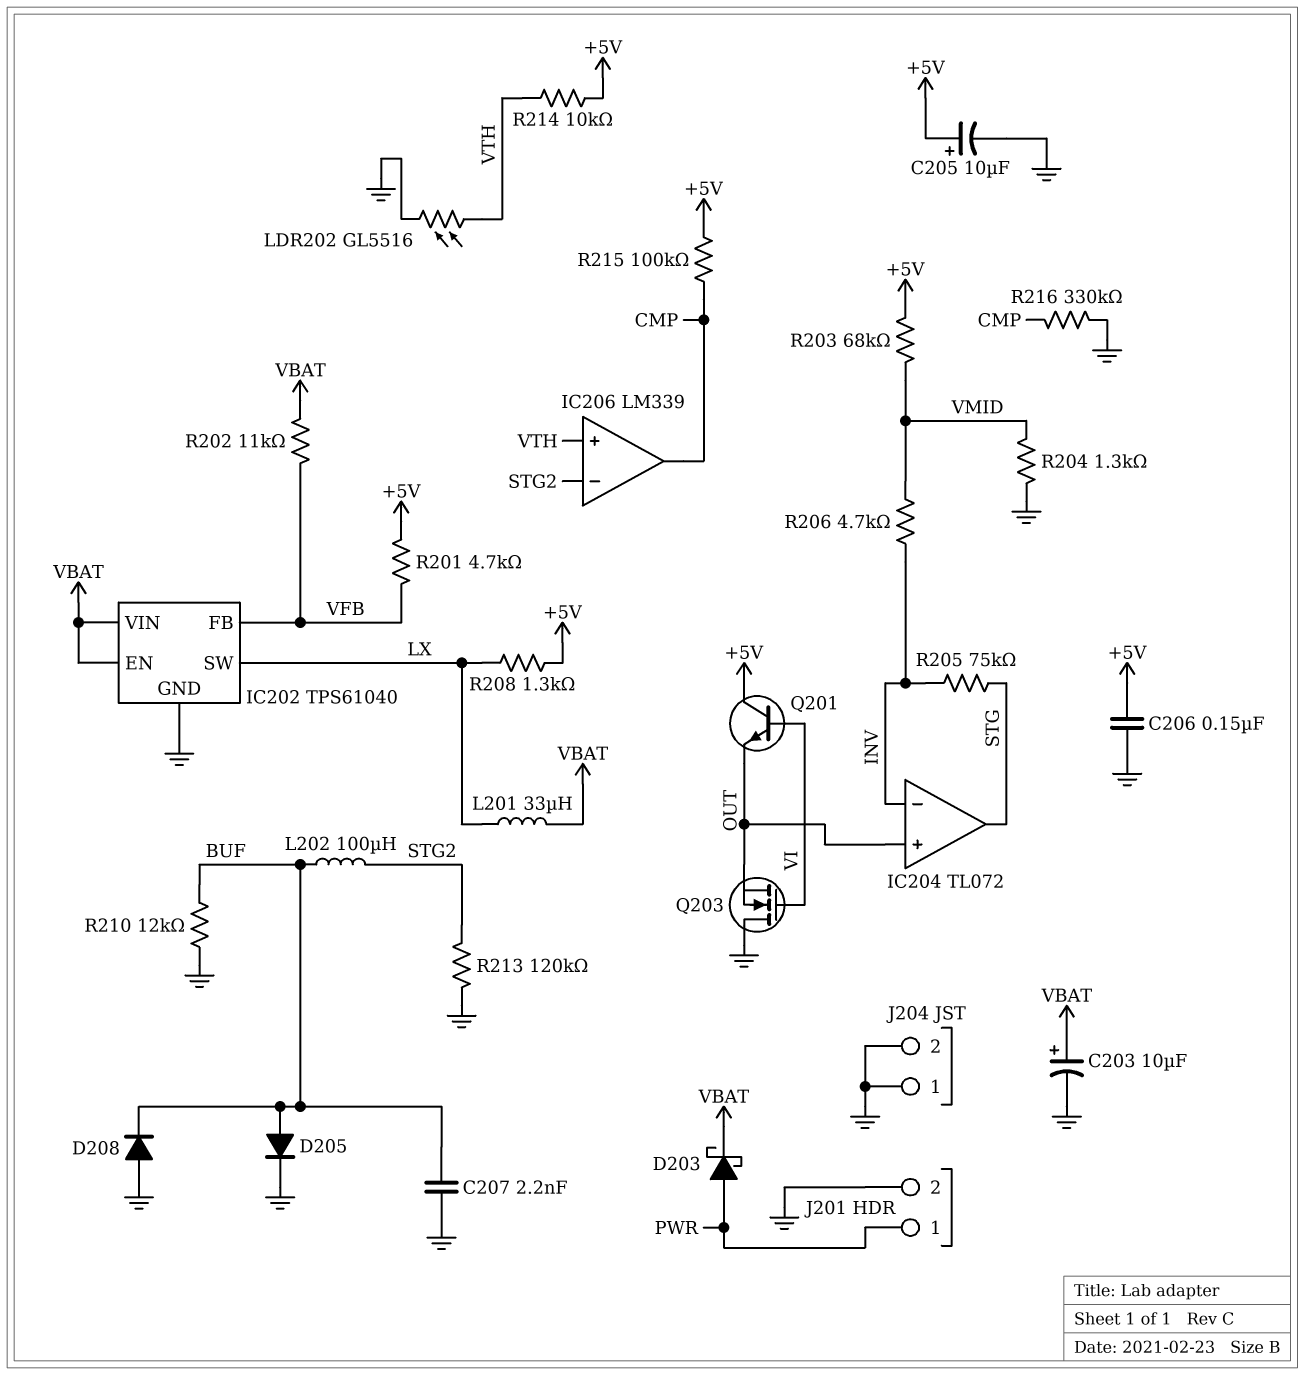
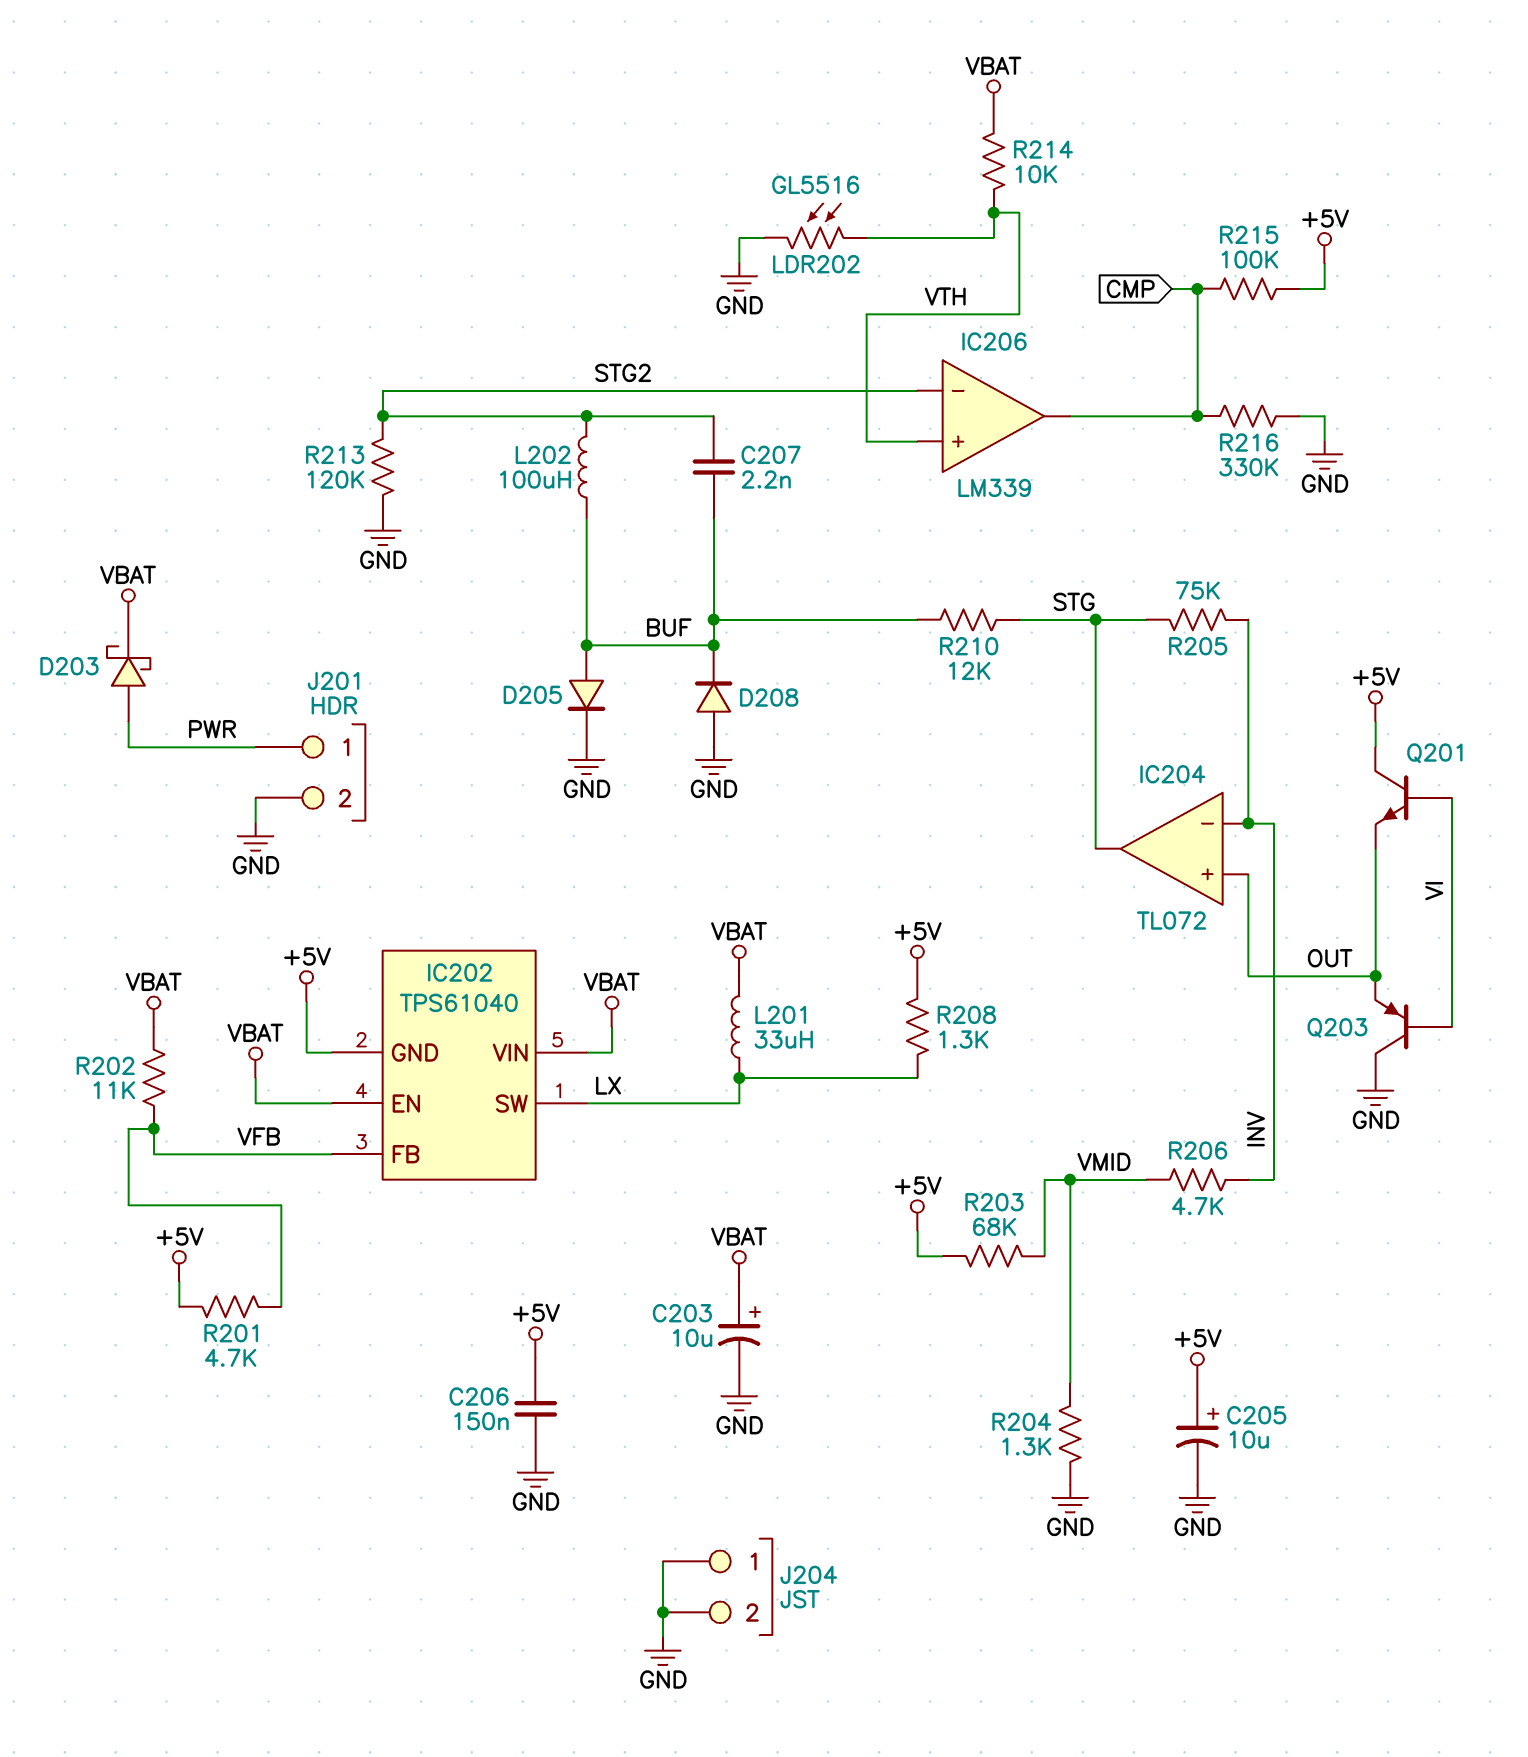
C207: 2.2nF (BUF, GND) -> 2.2nF (BUF, STG2)
IC202 pin GND: GND -> +5V
Q203: NMOS (G VI, D GND, S OUT) -> PNP (B VI, C GND, E OUT)
R210: 12k (BUF, GND) -> 12k (BUF, STG)
R214: 10k (+5V, VTH) -> 10k (VBAT, VTH)

